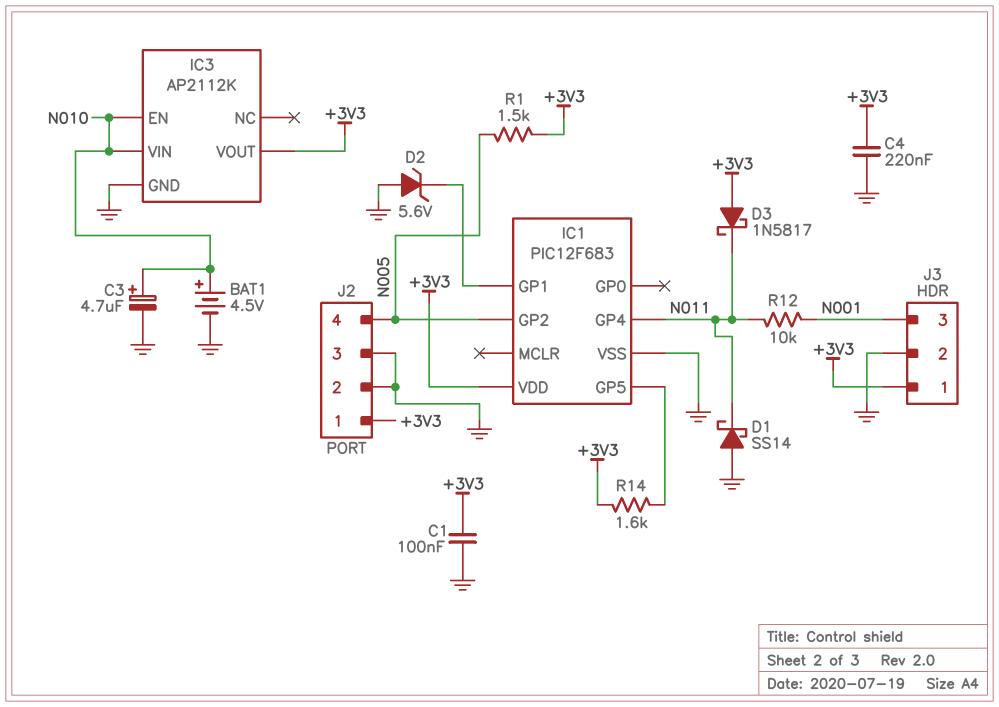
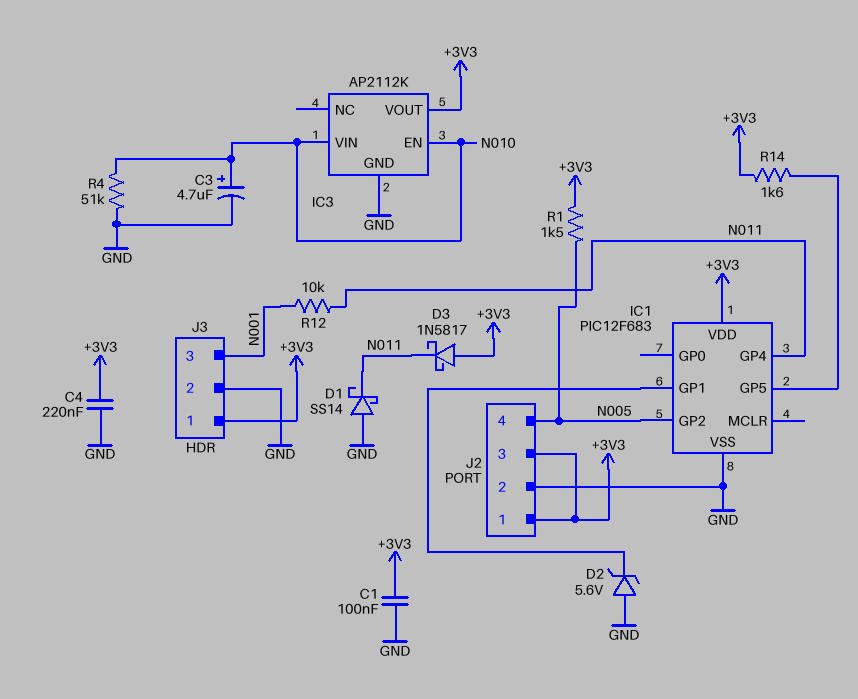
BAT1: 4.5V (plus N010, minus GND) -> none
J2 pin 3: GND -> +3V3
R4: none -> 51k (GND, N010)

